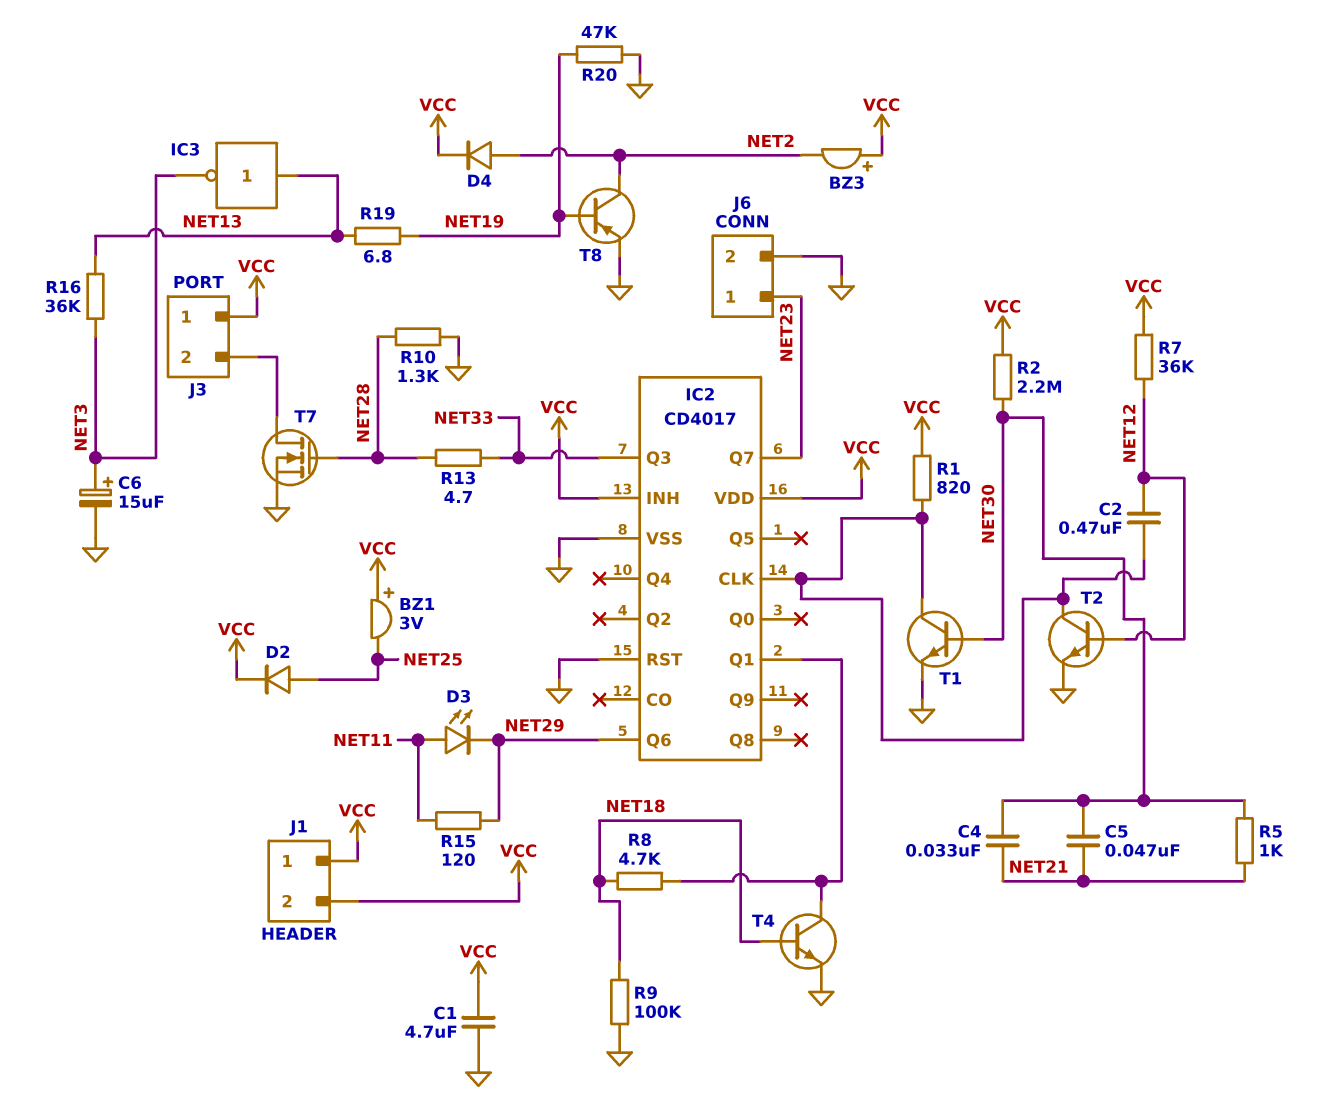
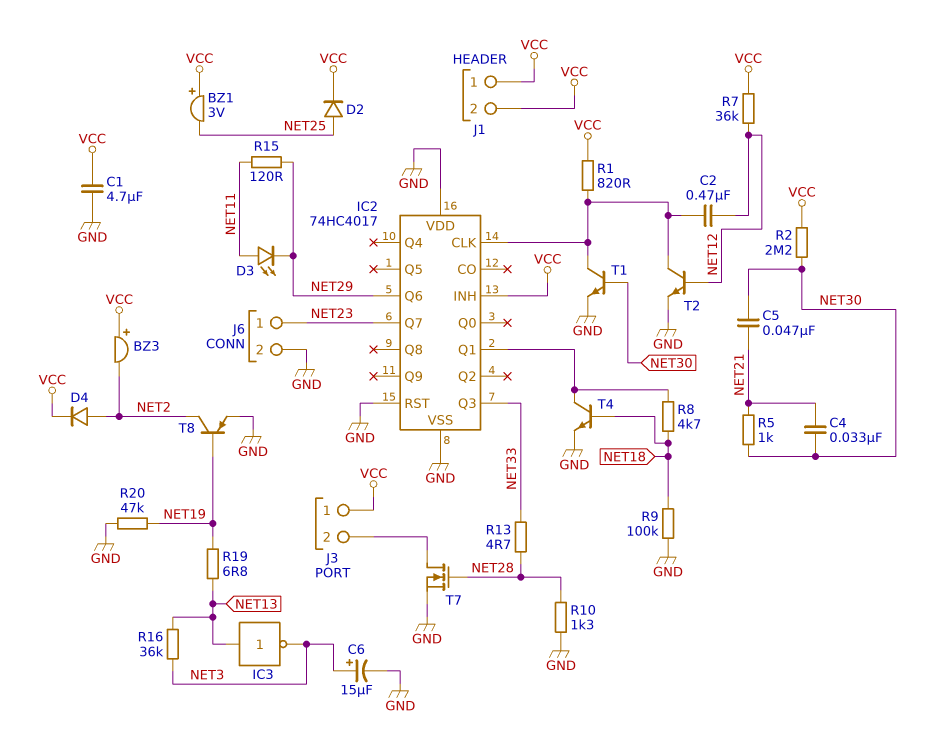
IC2: CD4017 -> 74HC4017
IC2 pin VDD: VCC -> GND

